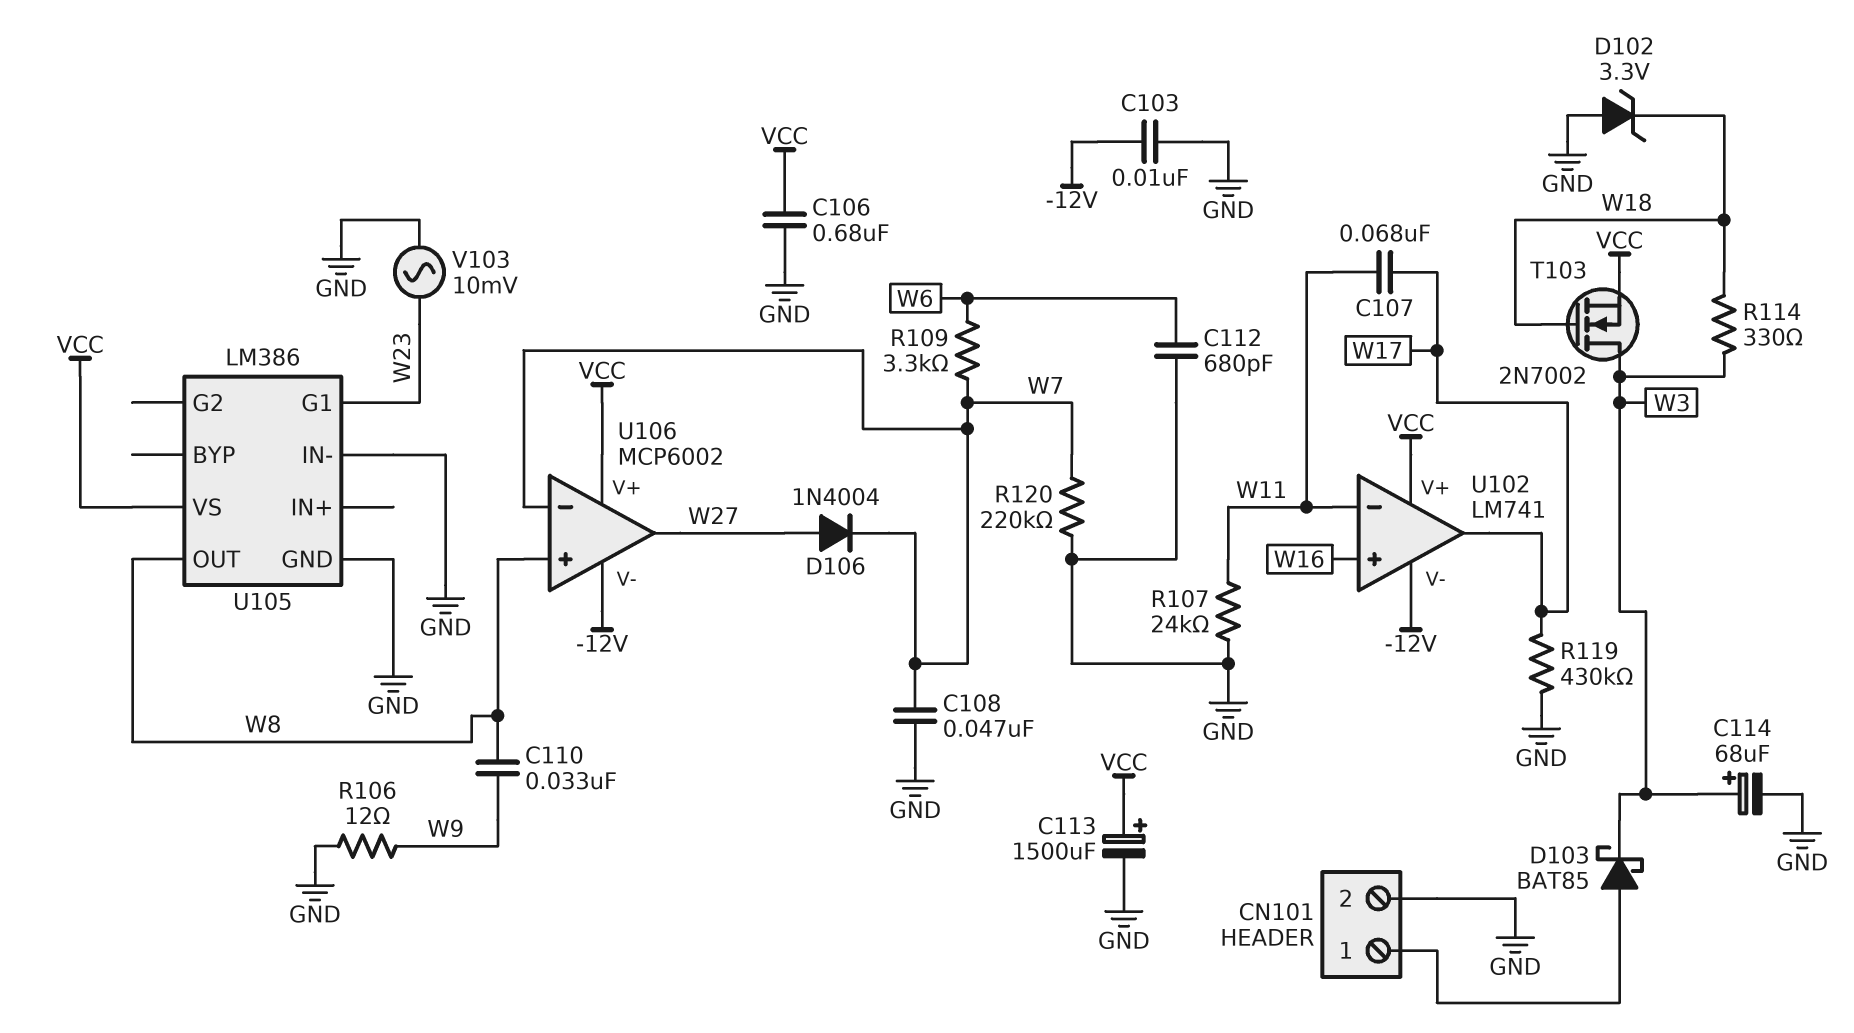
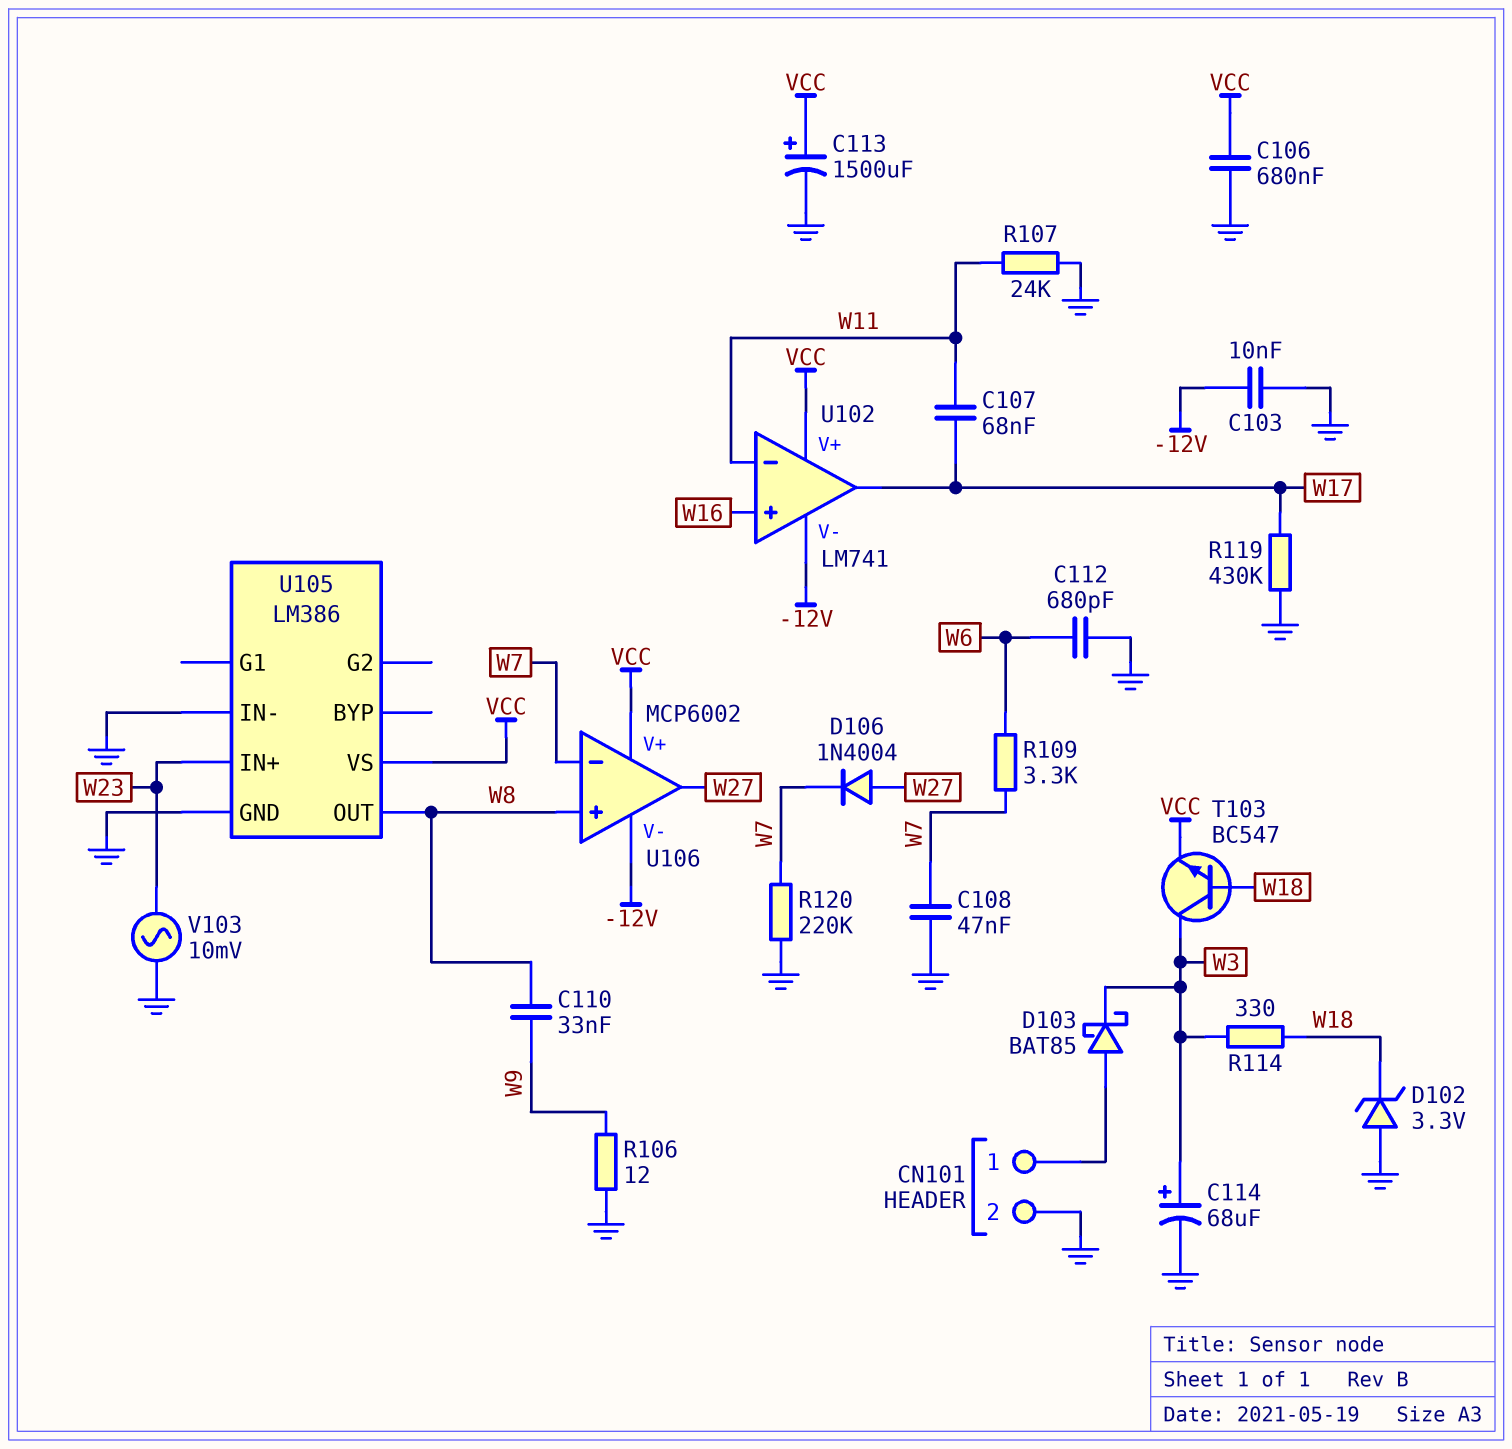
T103: NMOS 2N7002 (G W18, D W3, S VCC) -> NPN BC547 (B W18, C W3, E VCC)
U105 pin G1: W23 -> none
U105 pin IN+: none -> W23

